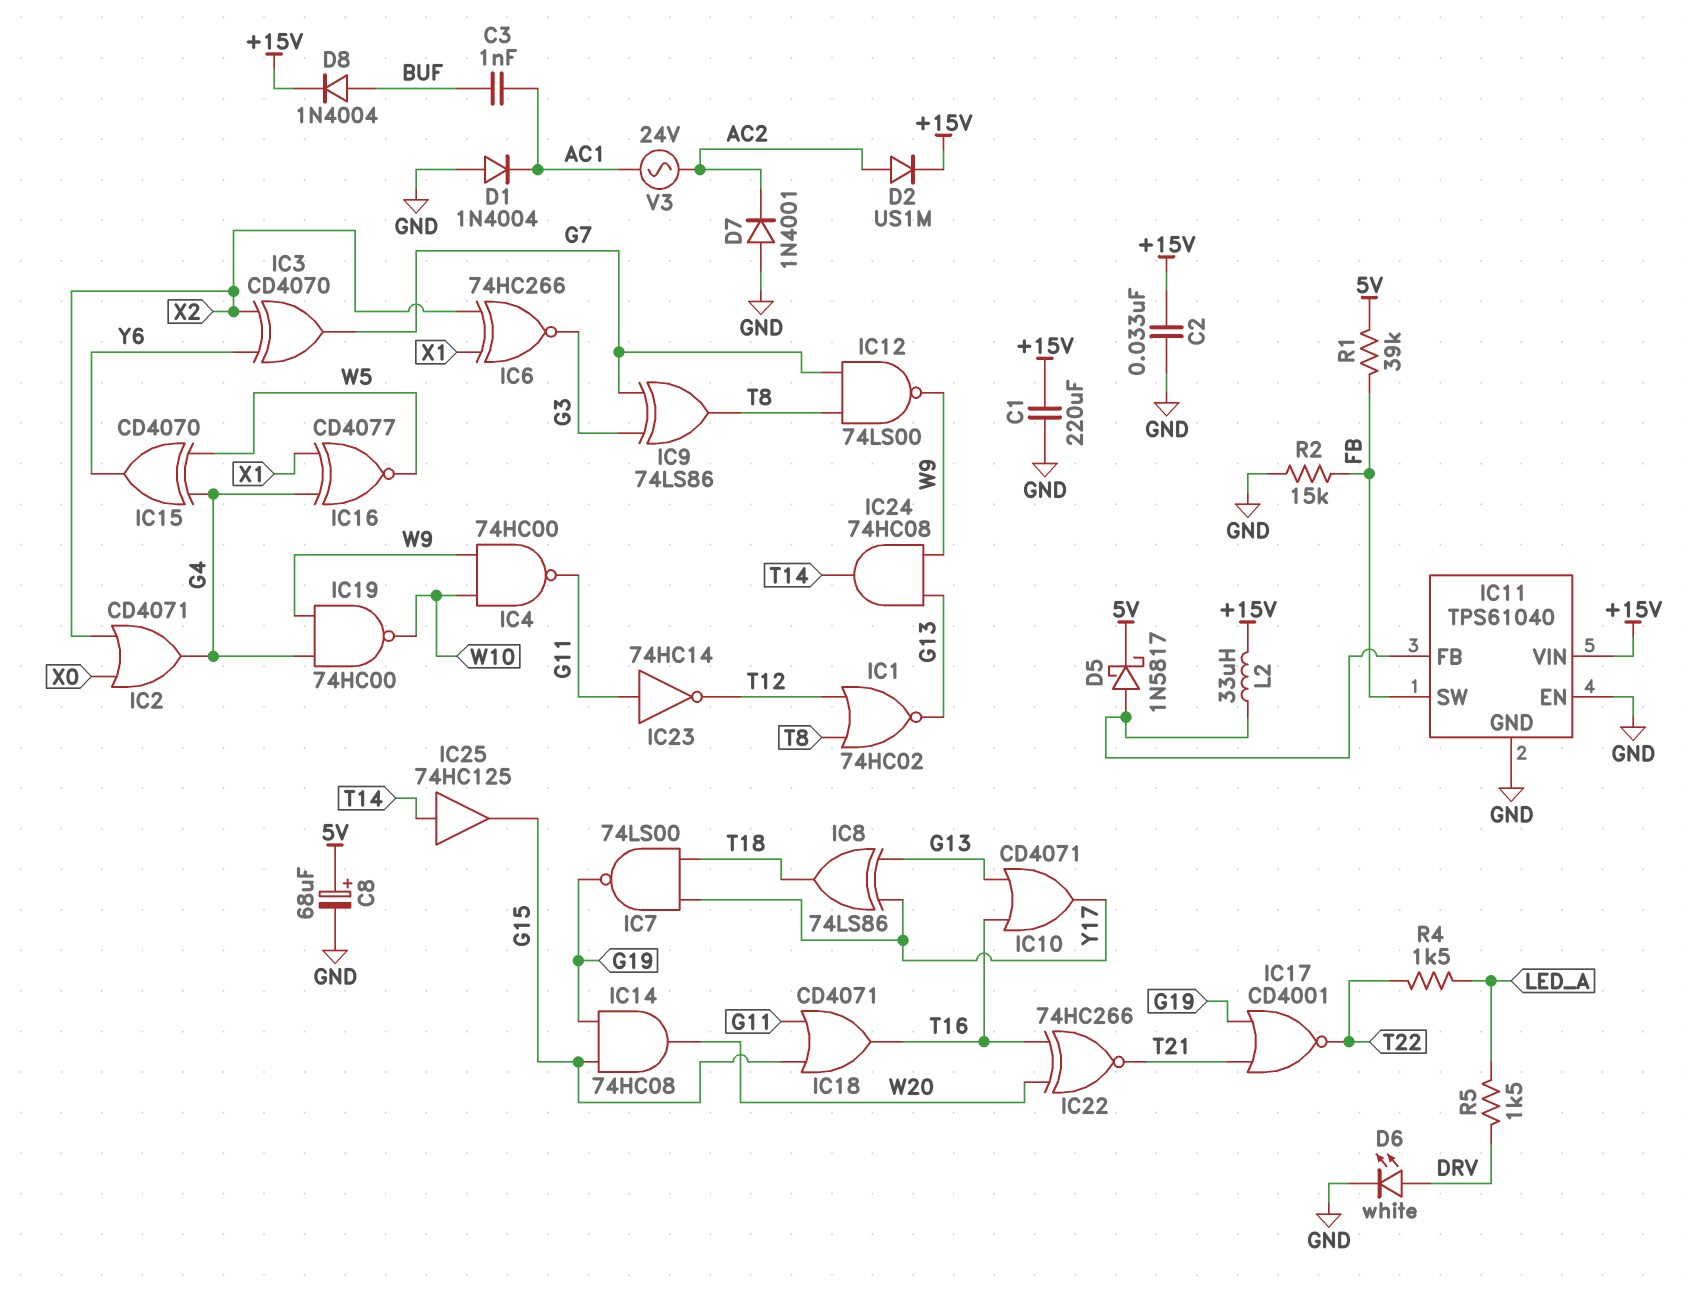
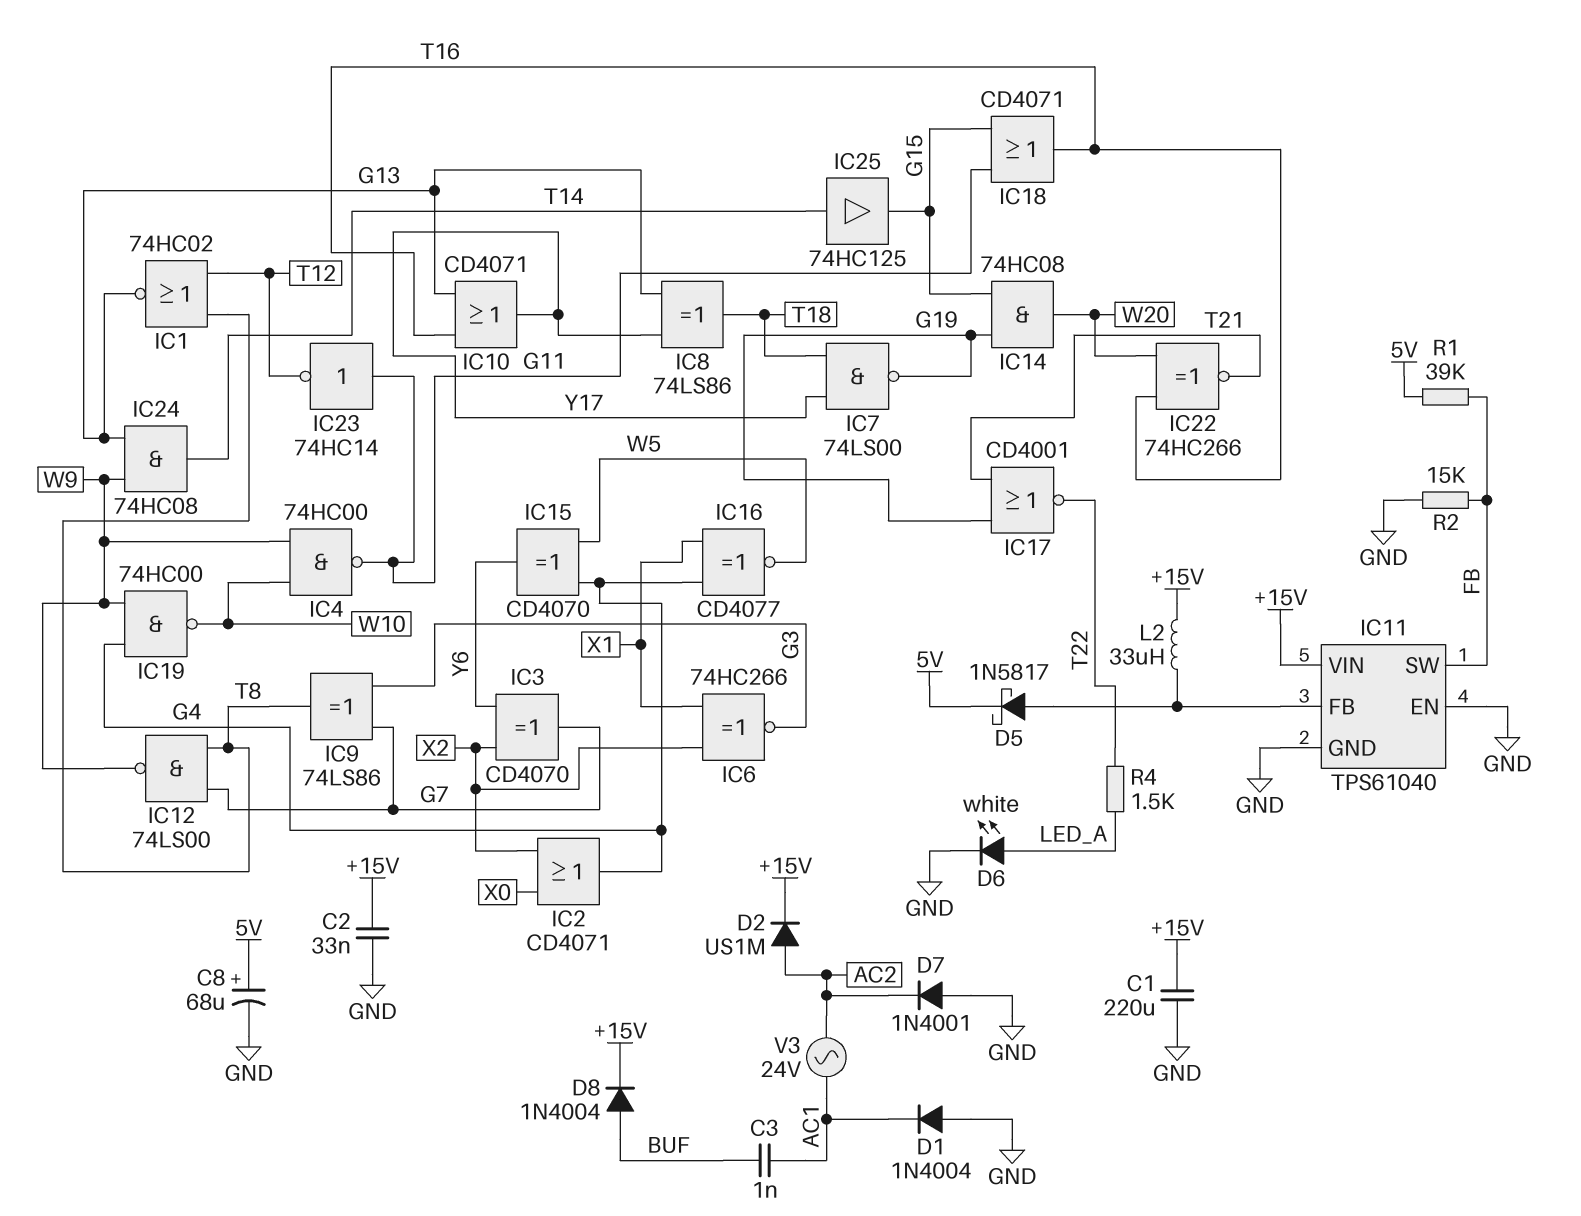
D6: LED white (A DRV, K GND) -> LED white (A LED_A, K GND)
R5: 1.5k (DRV, LED_A) -> none

